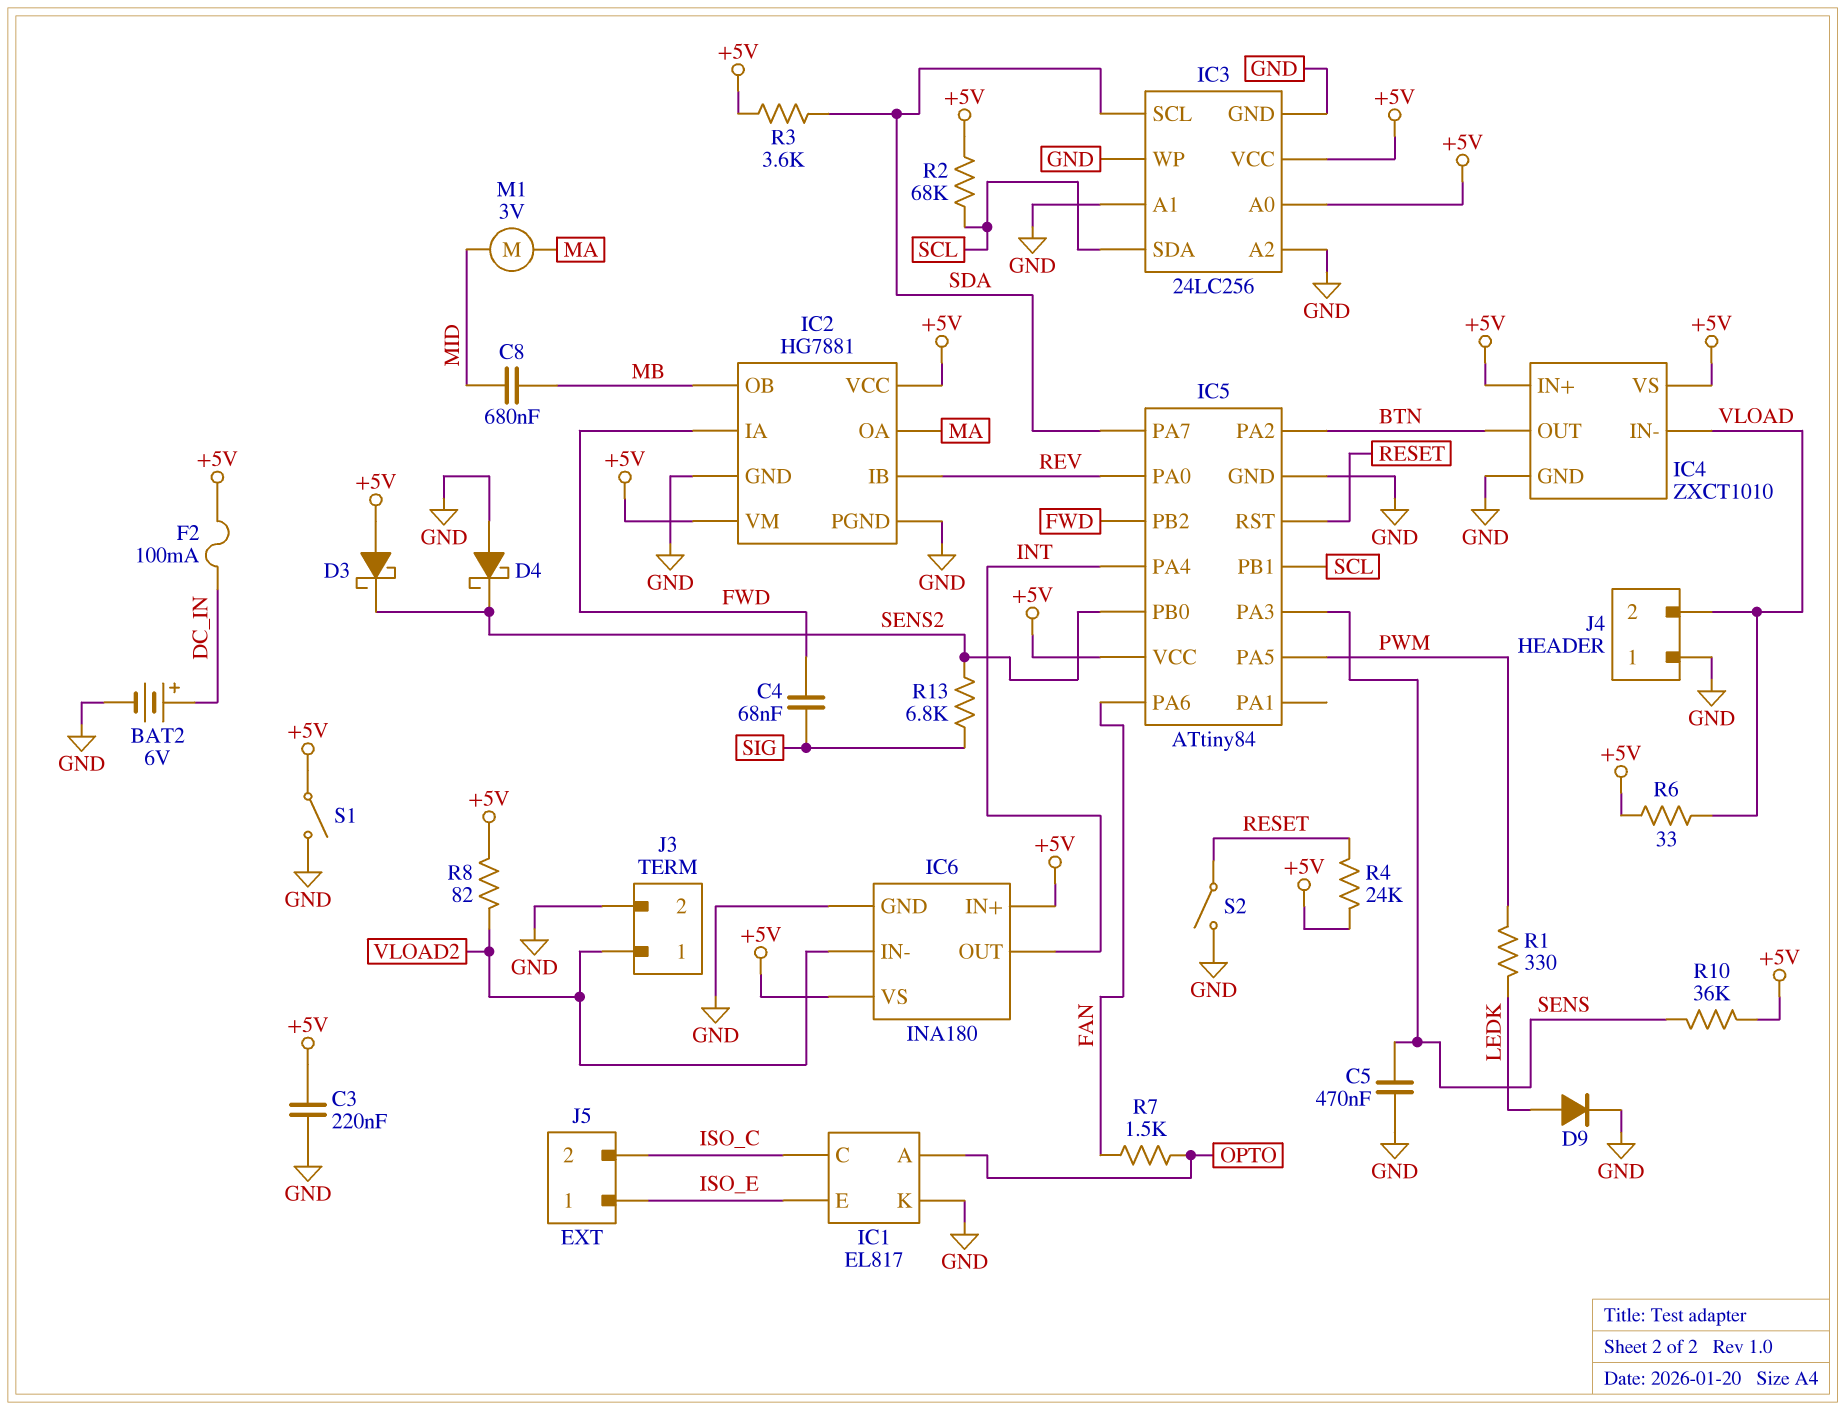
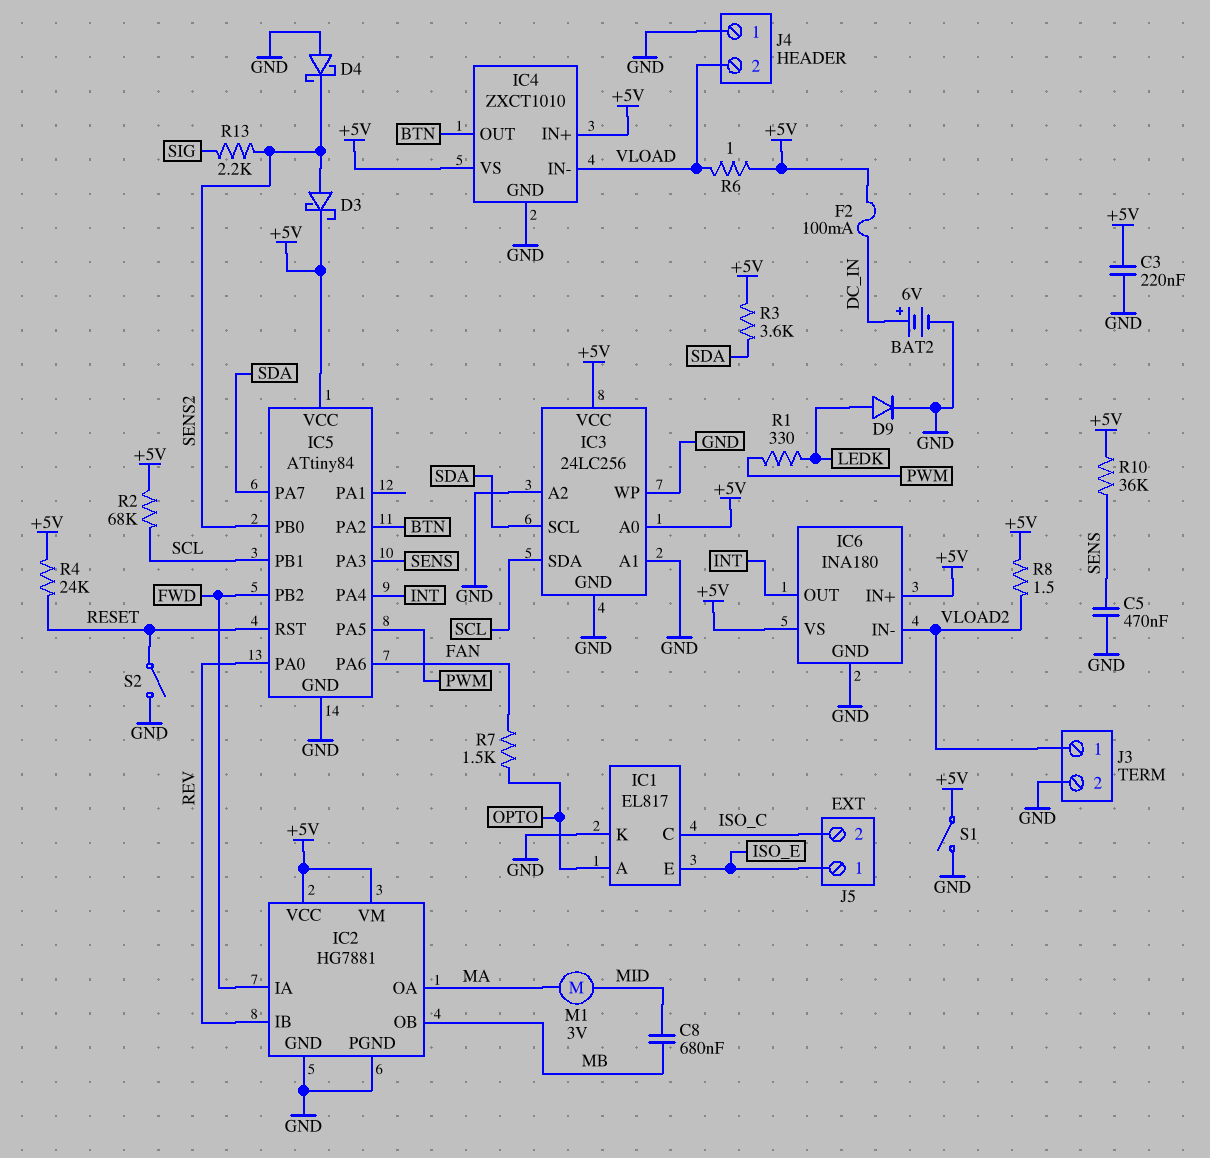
C4: 68nF (FWD, SIG) -> none
D3: schottky (A +5V, K SENS2) -> schottky (A SENS2, K +5V)
R6: 33 (+5V, VLOAD) -> 1 (+5V, VLOAD)
R8: 82 (+5V, VLOAD2) -> 1.5 (+5V, VLOAD2)
R13: 6.8k (SENS2, SIG) -> 2.2k (SENS2, SIG)

